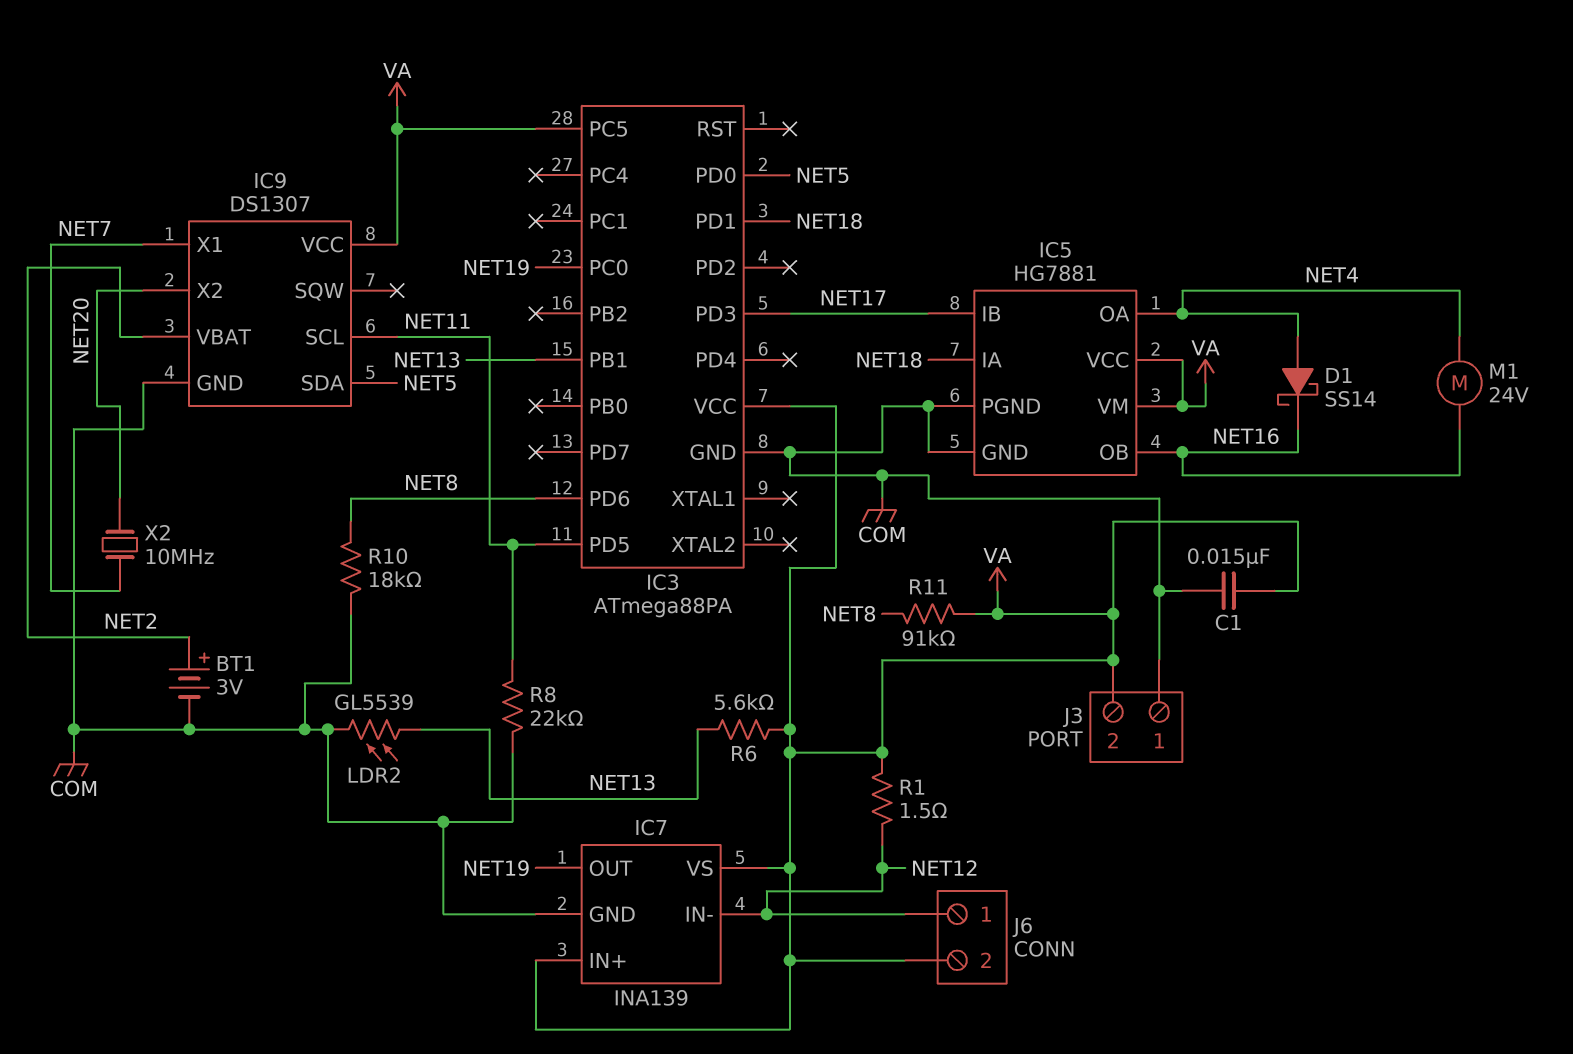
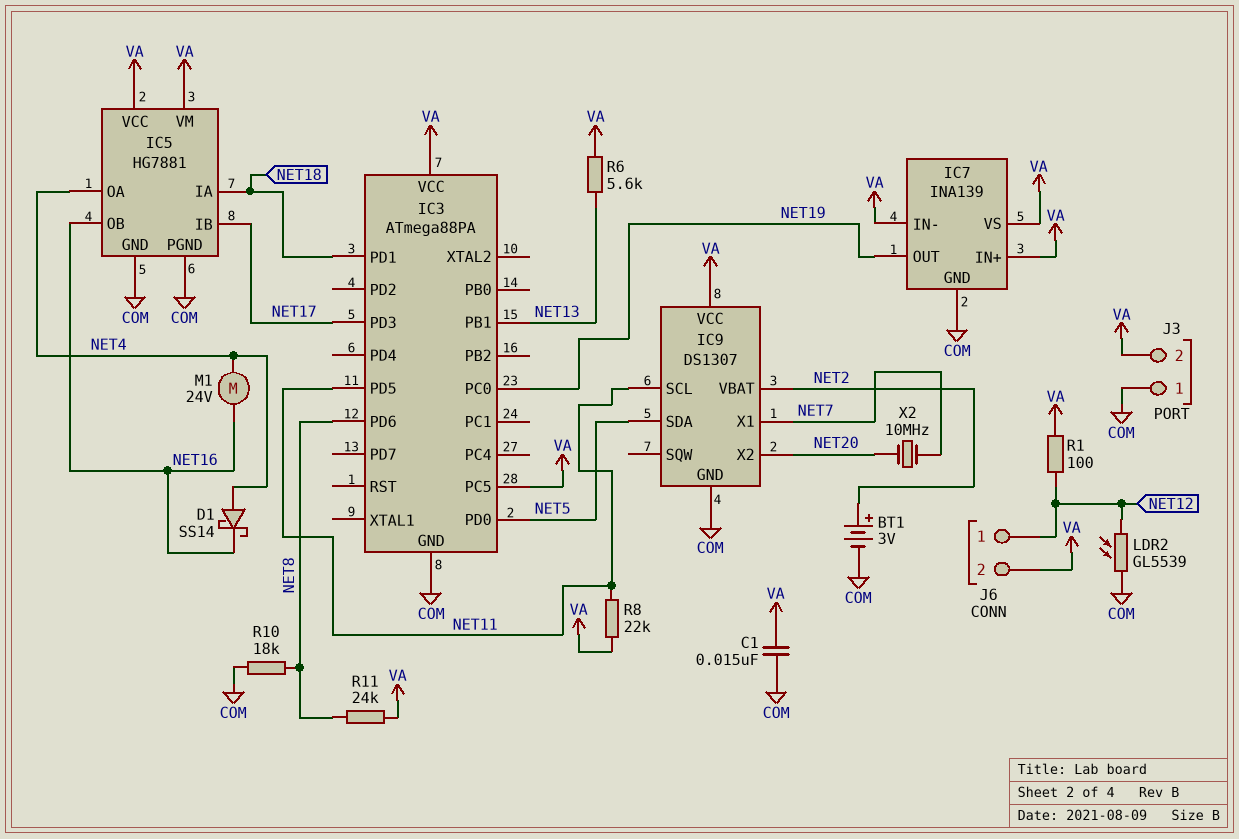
IC7 pin IN-: NET12 -> VA
LDR2: GL5539 (COM, NET13) -> GL5539 (COM, NET12)
R1: 1.5 (NET12, VA) -> 100 (NET12, VA)
R8: 22k (COM, NET11) -> 22k (NET11, VA)
R11: 91k (NET8, VA) -> 24k (NET8, VA)

